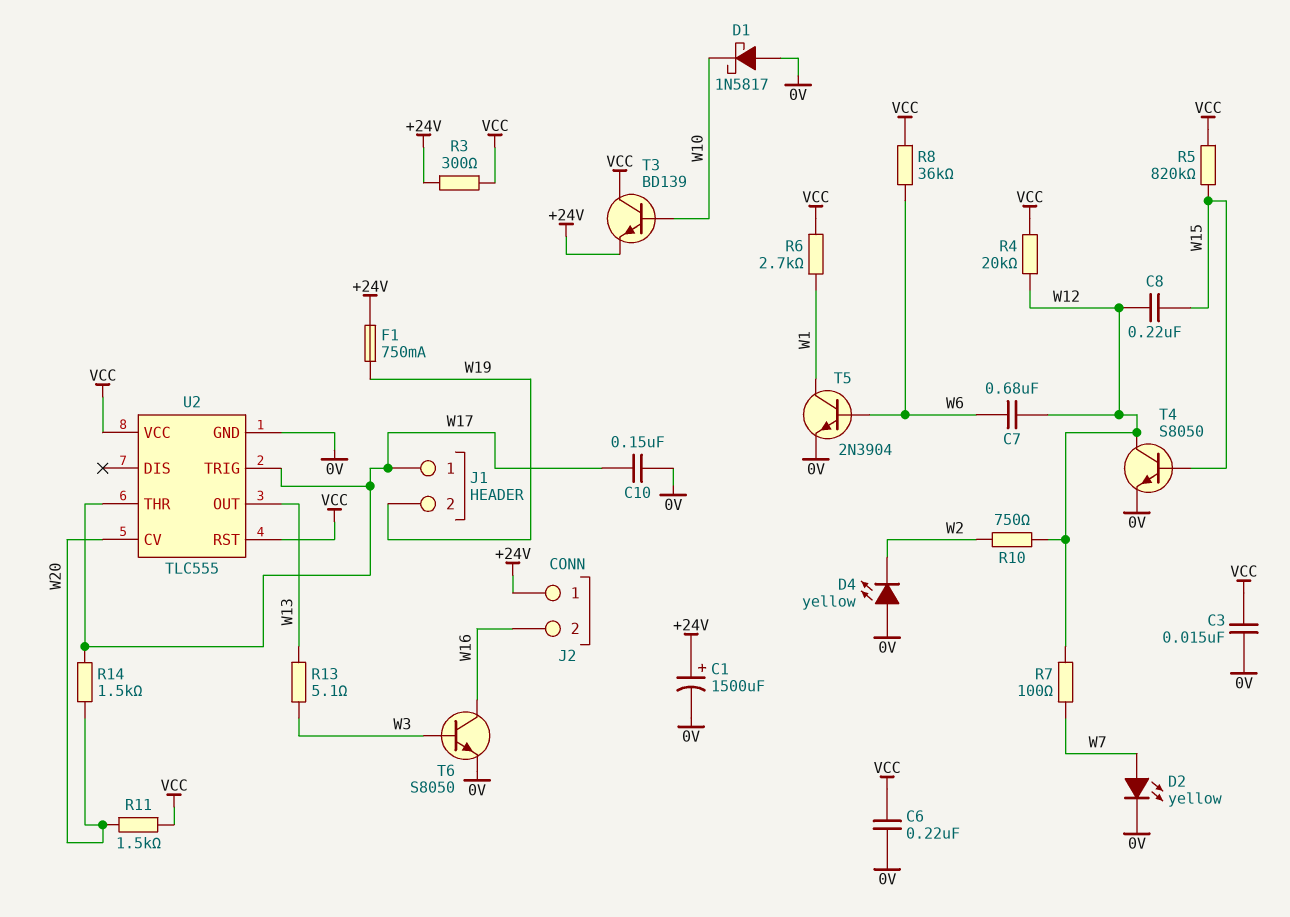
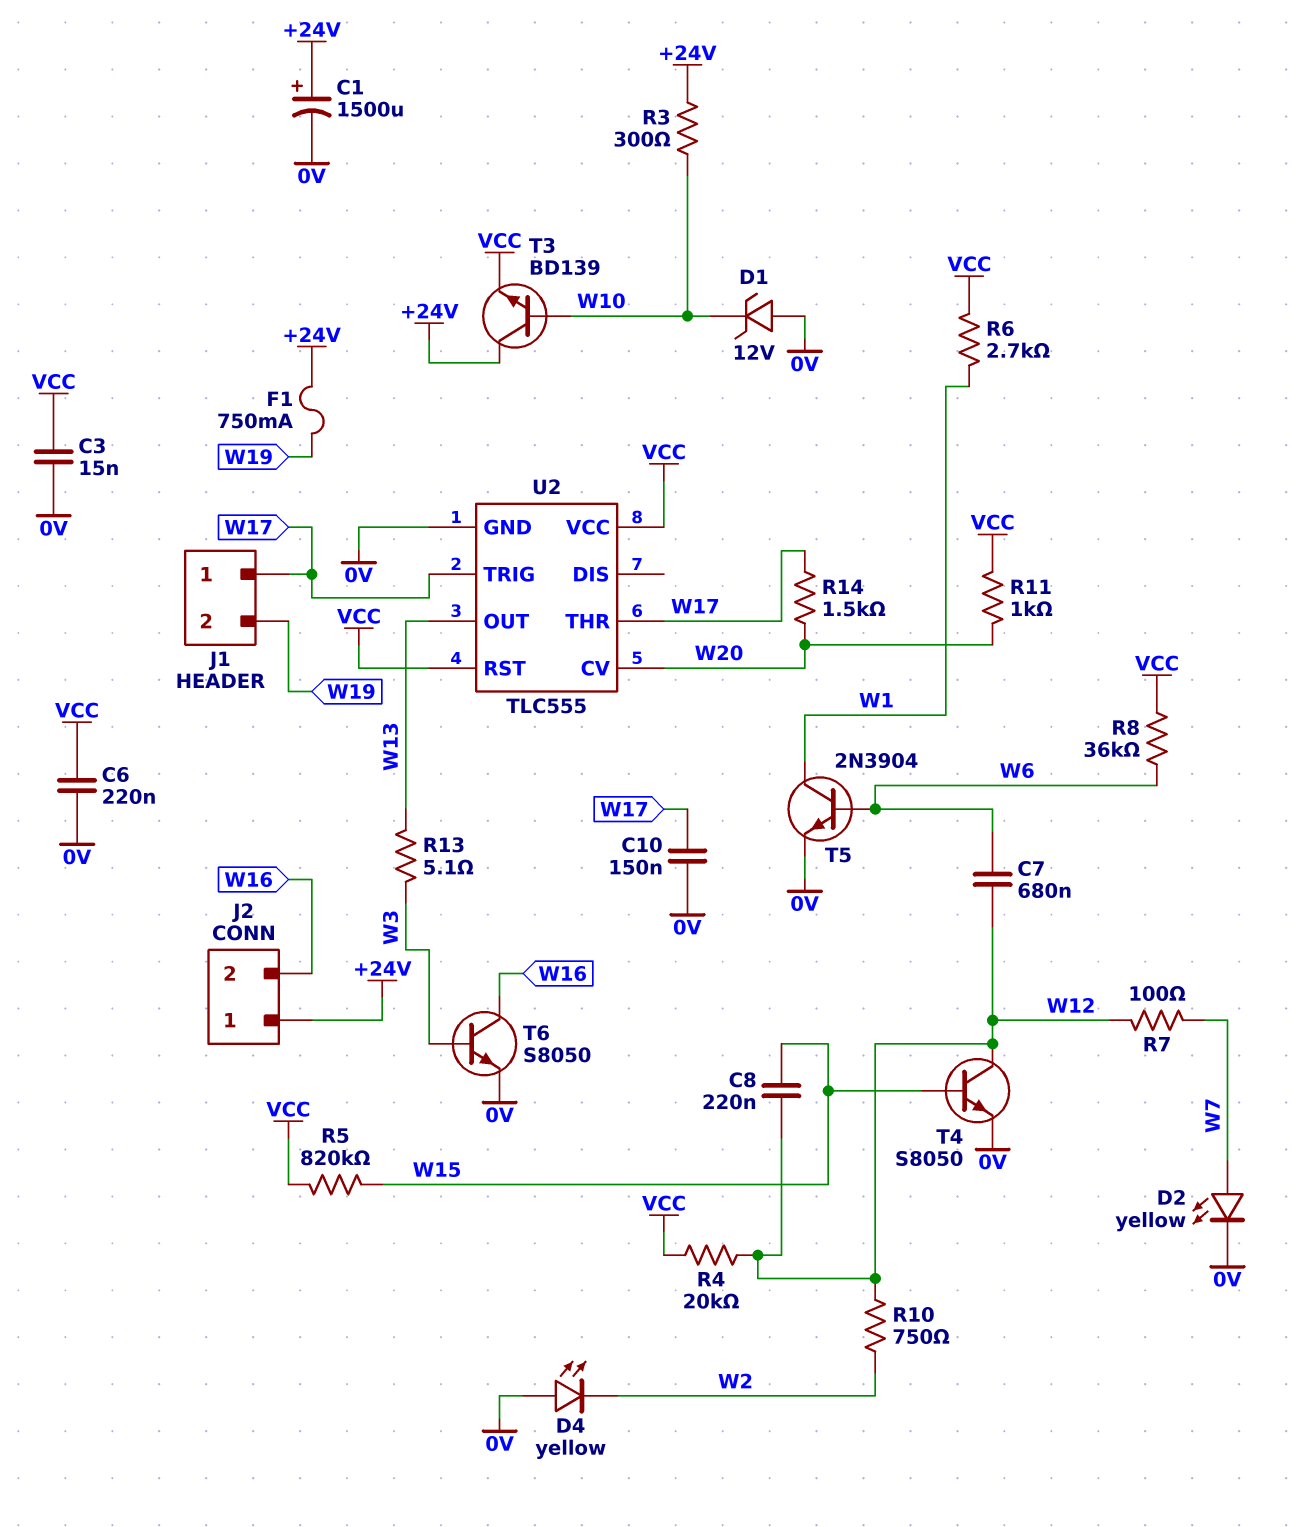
D1: schottky 1N5817 (A 0V, K W10) -> zener 12V (A 0V, K W10)
R3: 300 (+24V, VCC) -> 300 (+24V, W10)
R11: 1.5k (VCC, W20) -> 1k (VCC, W20)
T3: NPN BD139 (B W10, C VCC, E +24V) -> NPN BD139 (B W10, C +24V, E VCC)

